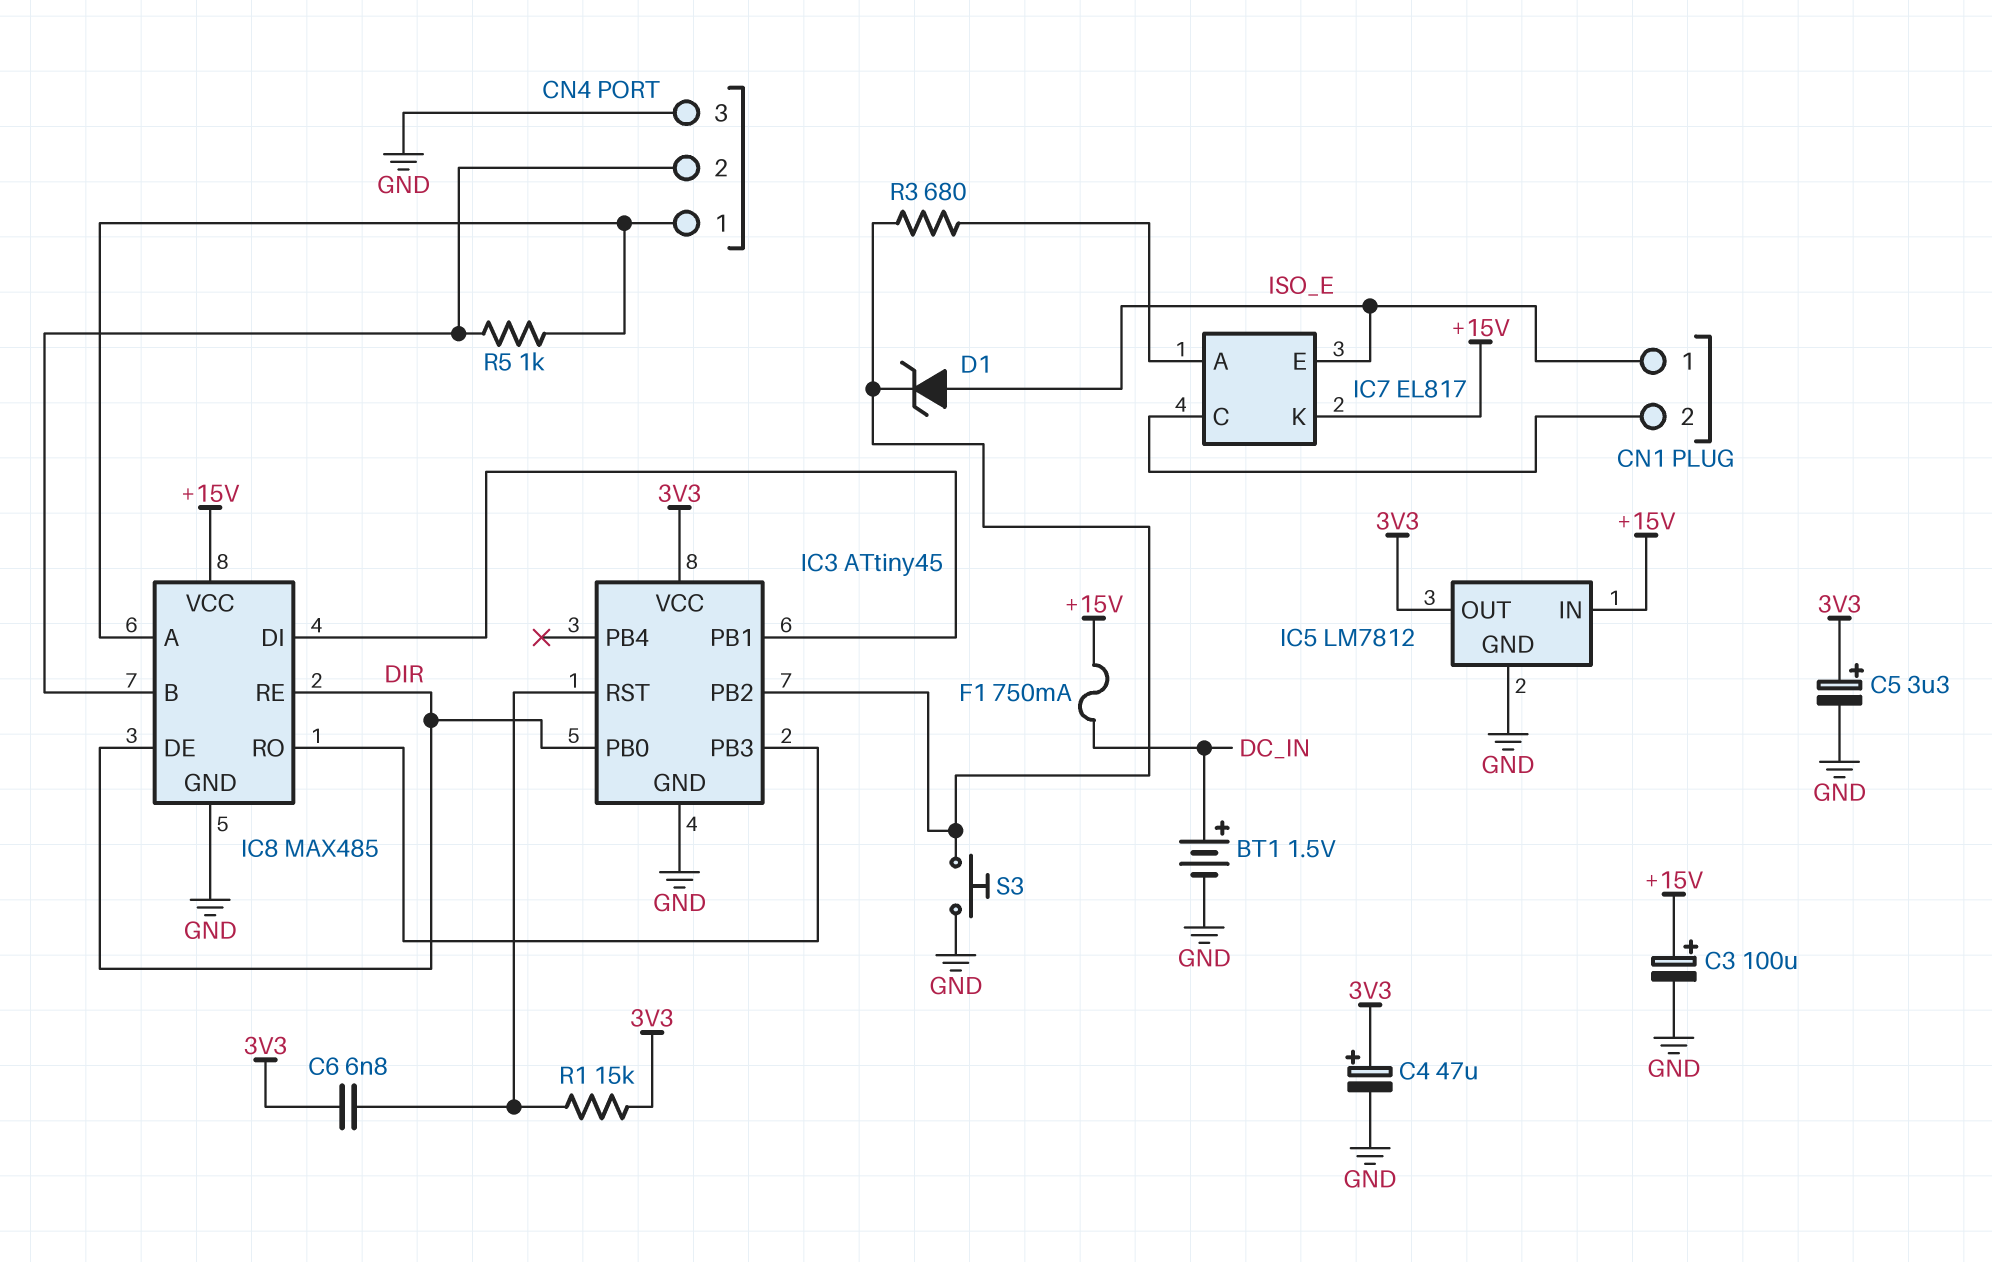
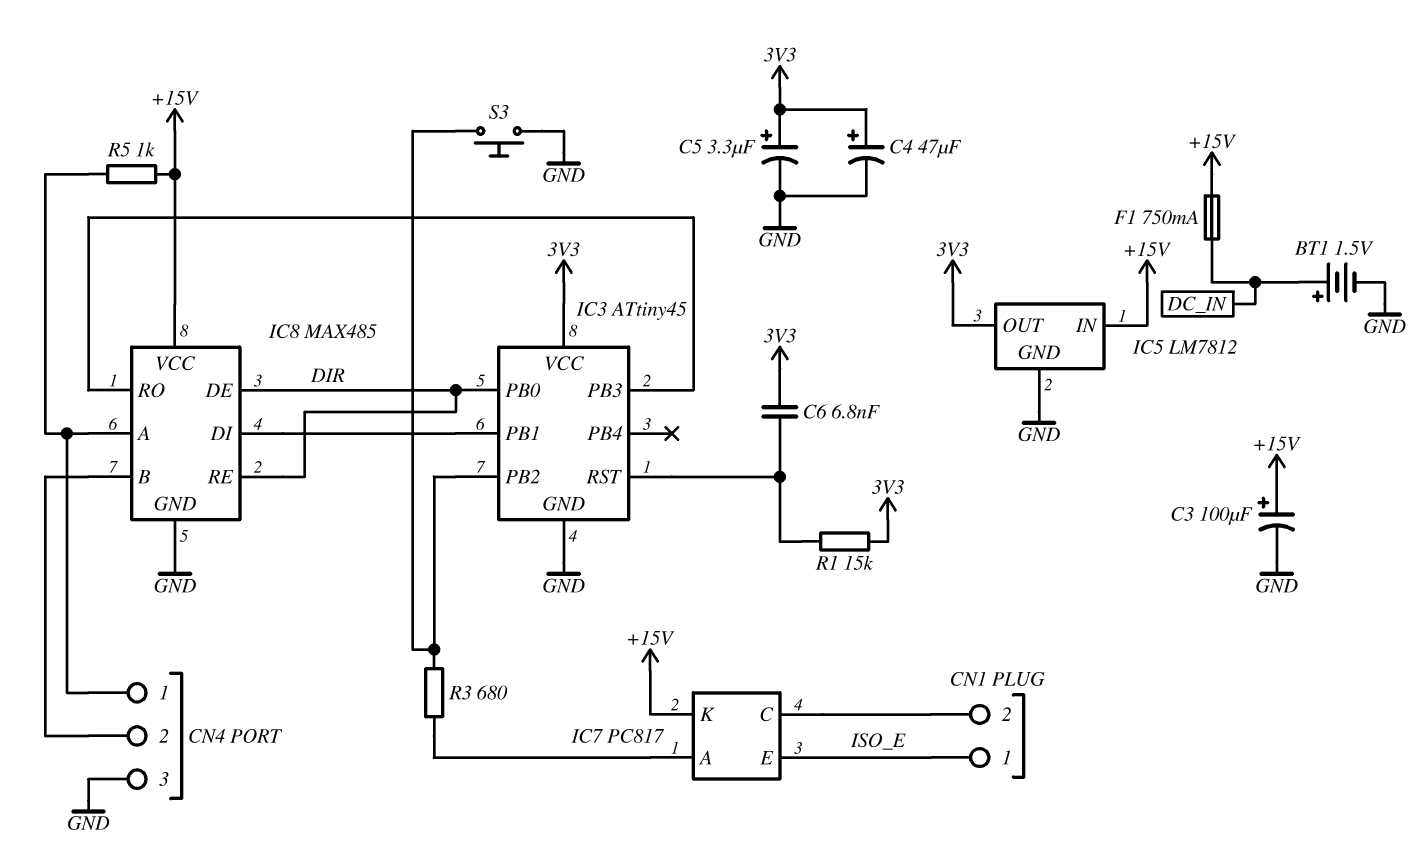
D1: zener (A ISO_E, K IC3/PB2) -> none
IC7: EL817 -> PC817
R5: 1k (CN4/1, CN4/2) -> 1k (+15V, CN4/1)

